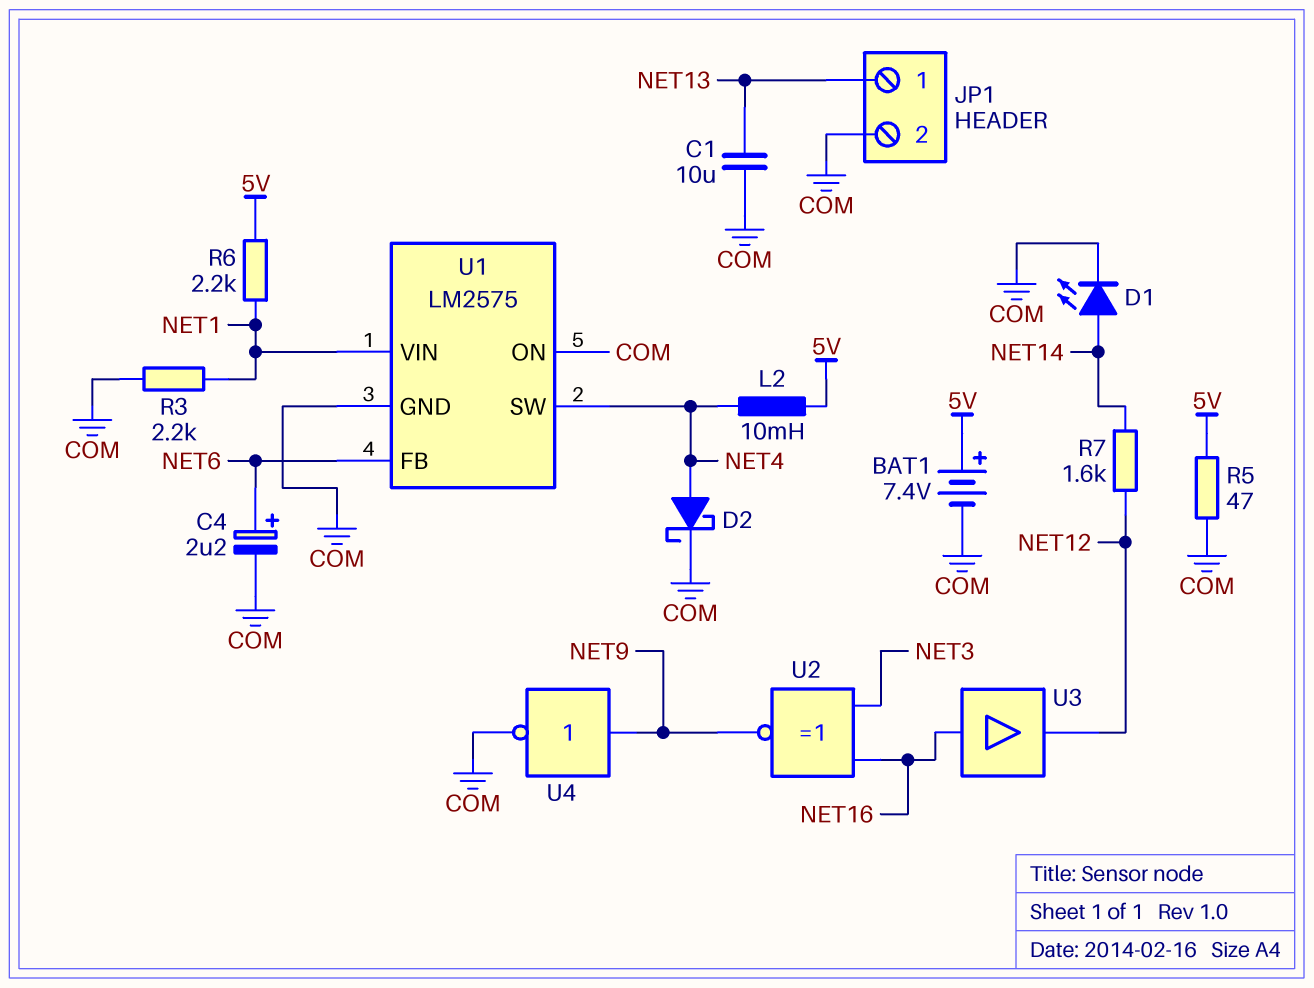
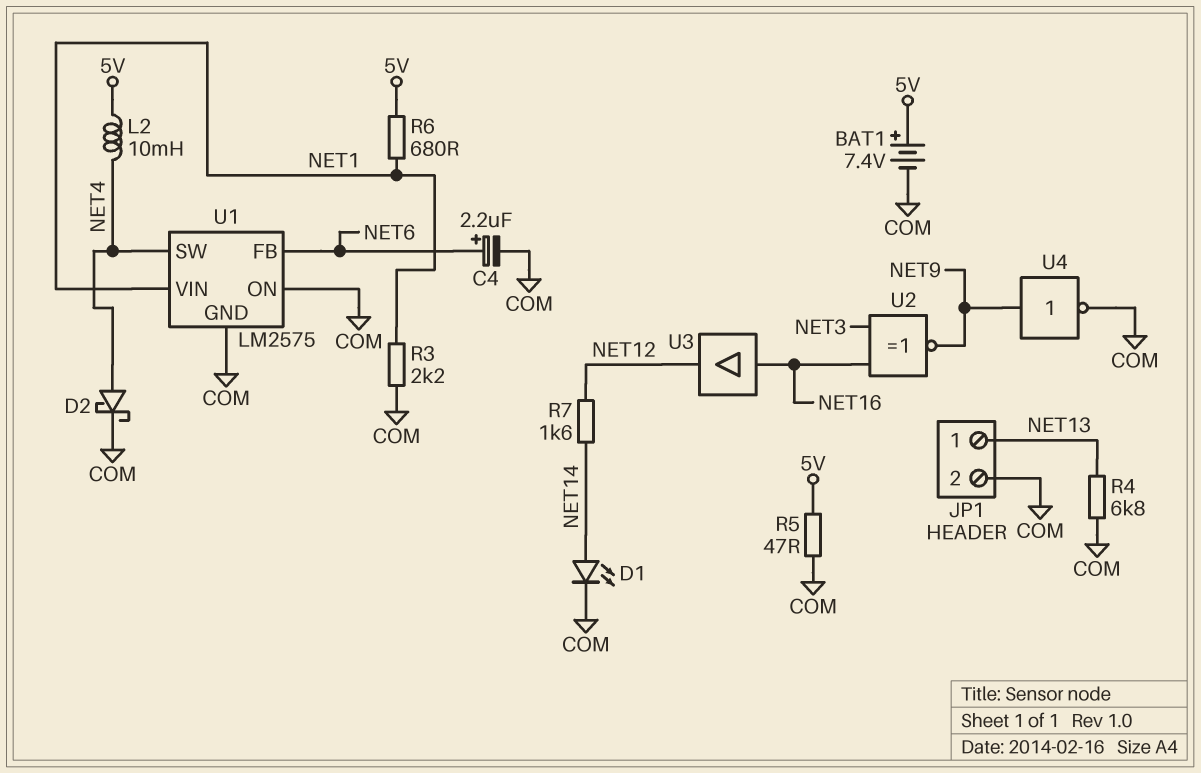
C1: 10uF (COM, NET13) -> none
R4: none -> 6.8k (COM, NET13)
R6: 2.2k (5V, NET1) -> 680 (5V, NET1)

